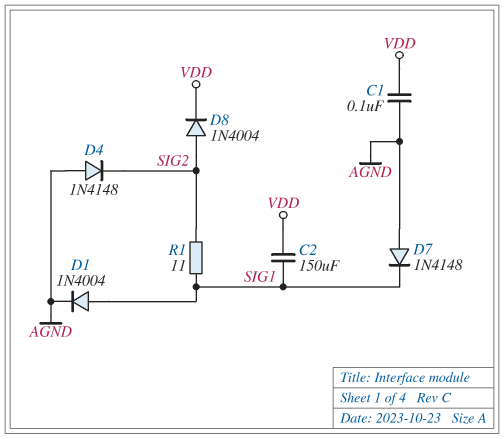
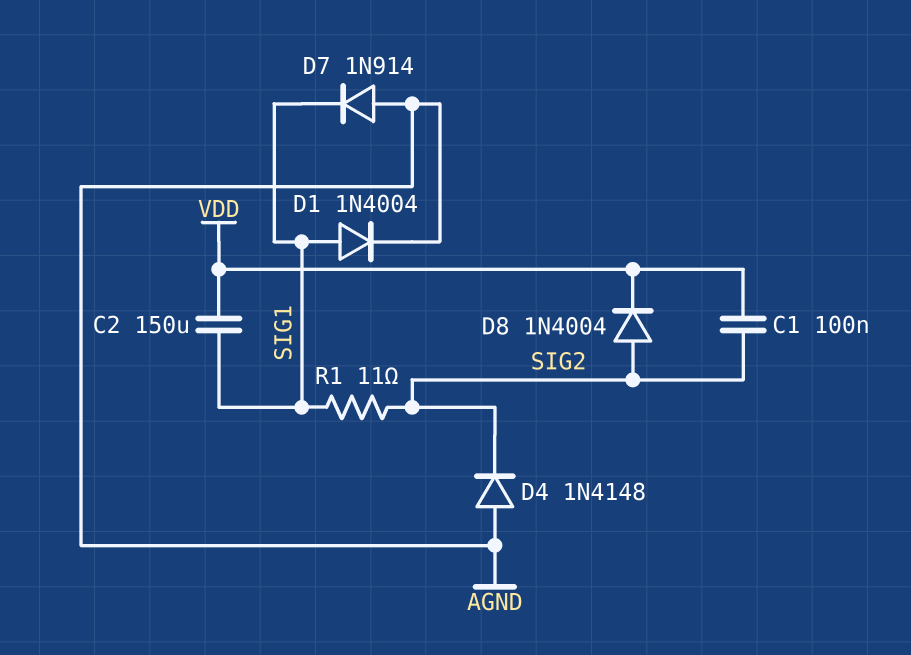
C1: 100nF (AGND, VDD) -> 100nF (SIG2, VDD)
D7: diode 1N4148 (A AGND, K SIG1) -> diode 1N914 (A AGND, K SIG1)

